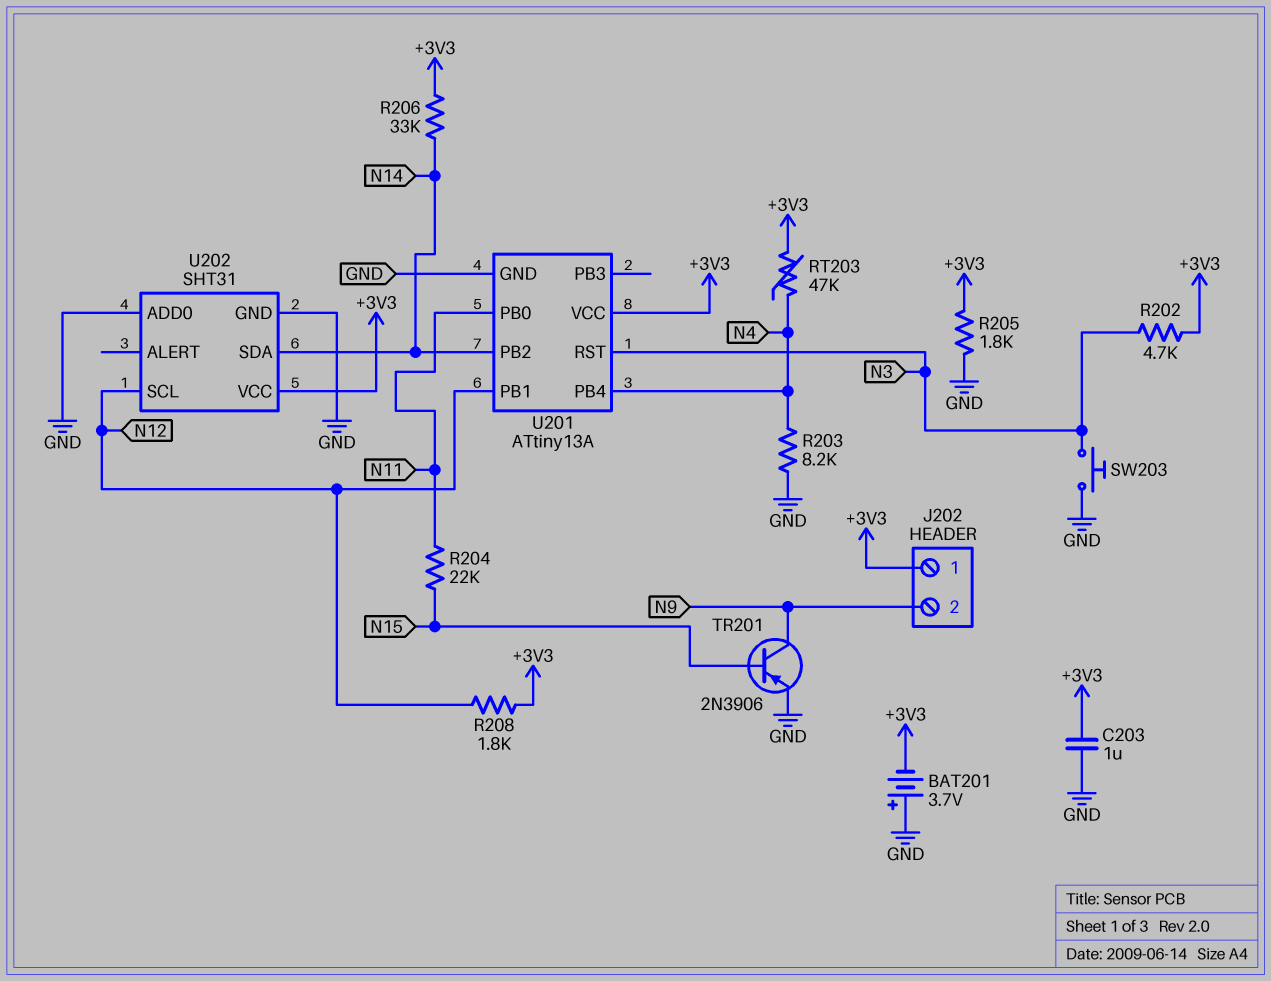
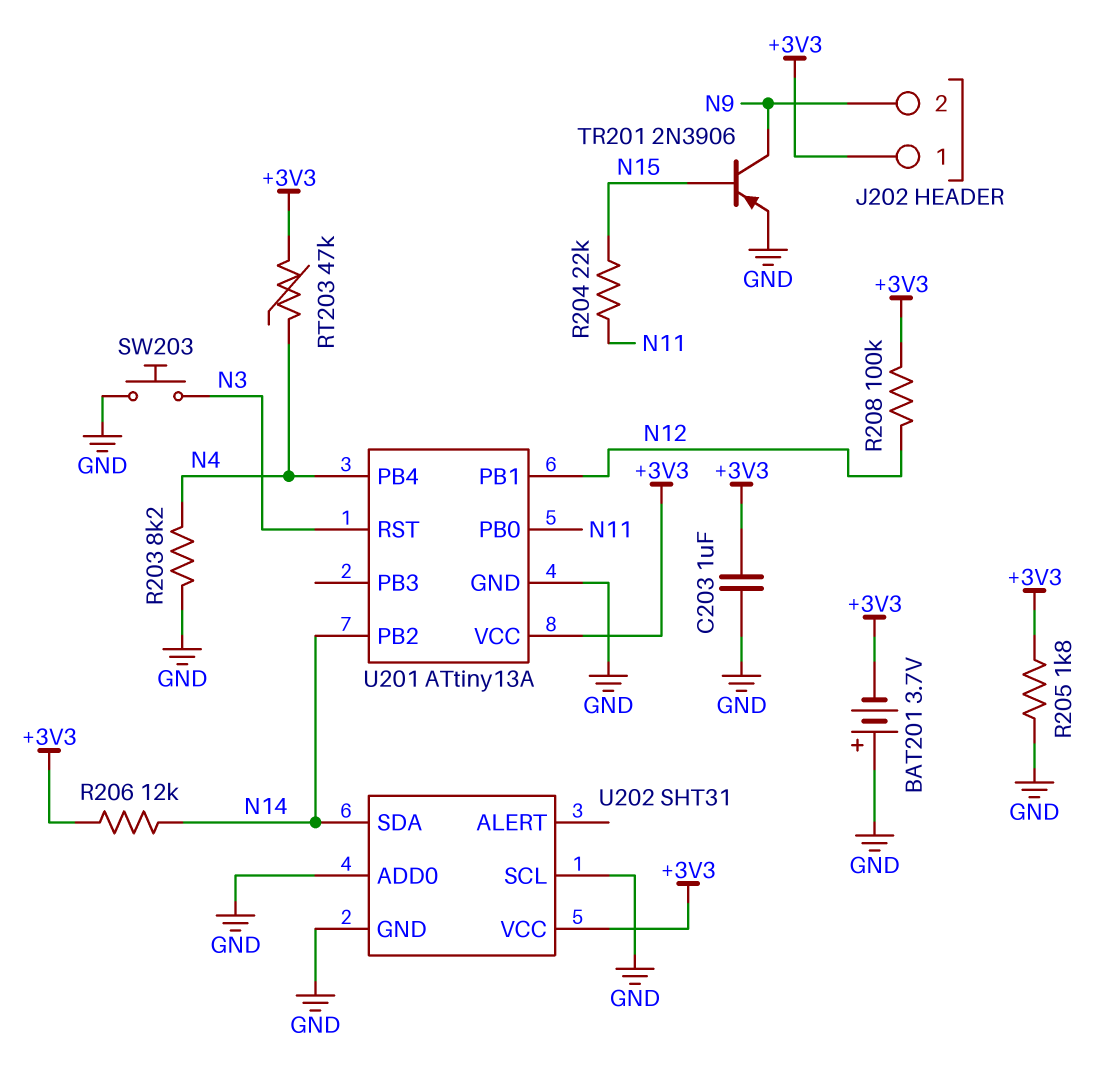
R202: 4.7k (+3V3, N3) -> none
R206: 33k (+3V3, N14) -> 12k (+3V3, N14)
R208: 1.8k (+3V3, N12) -> 100k (+3V3, N12)
U202 pin SCL: N12 -> GND

